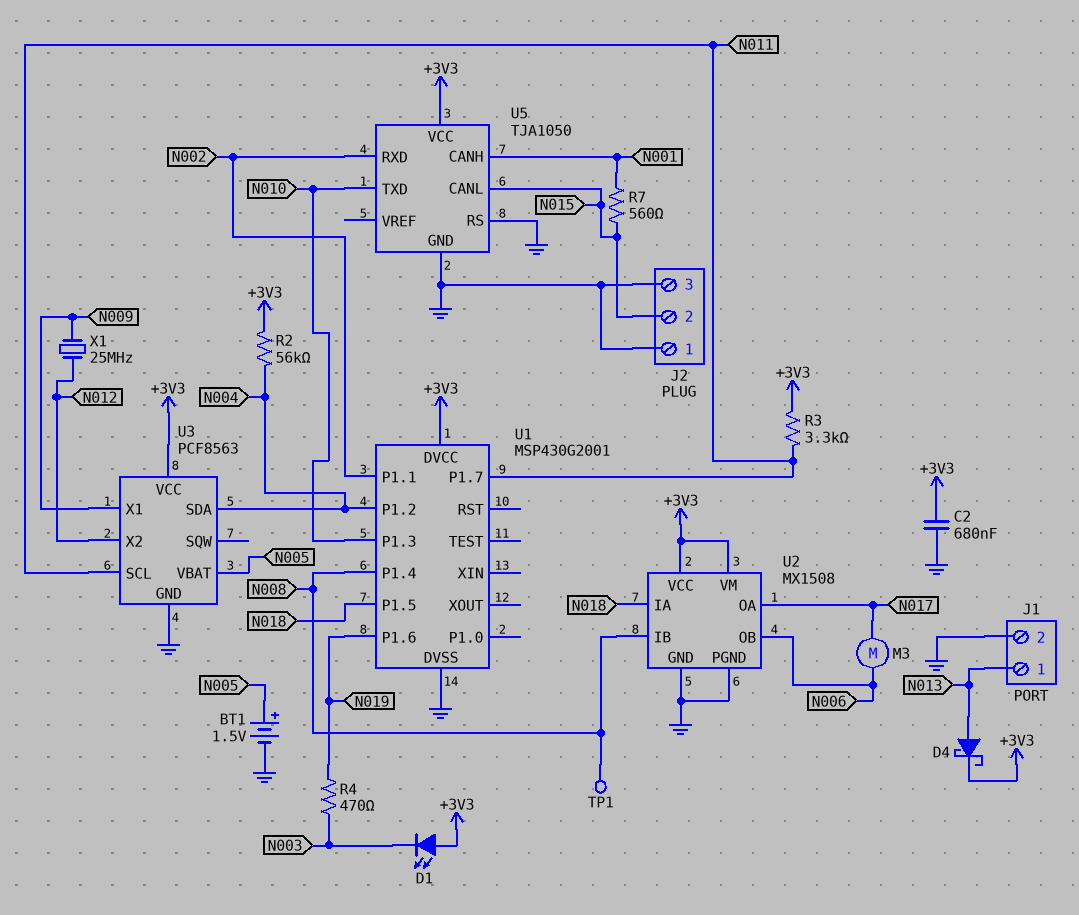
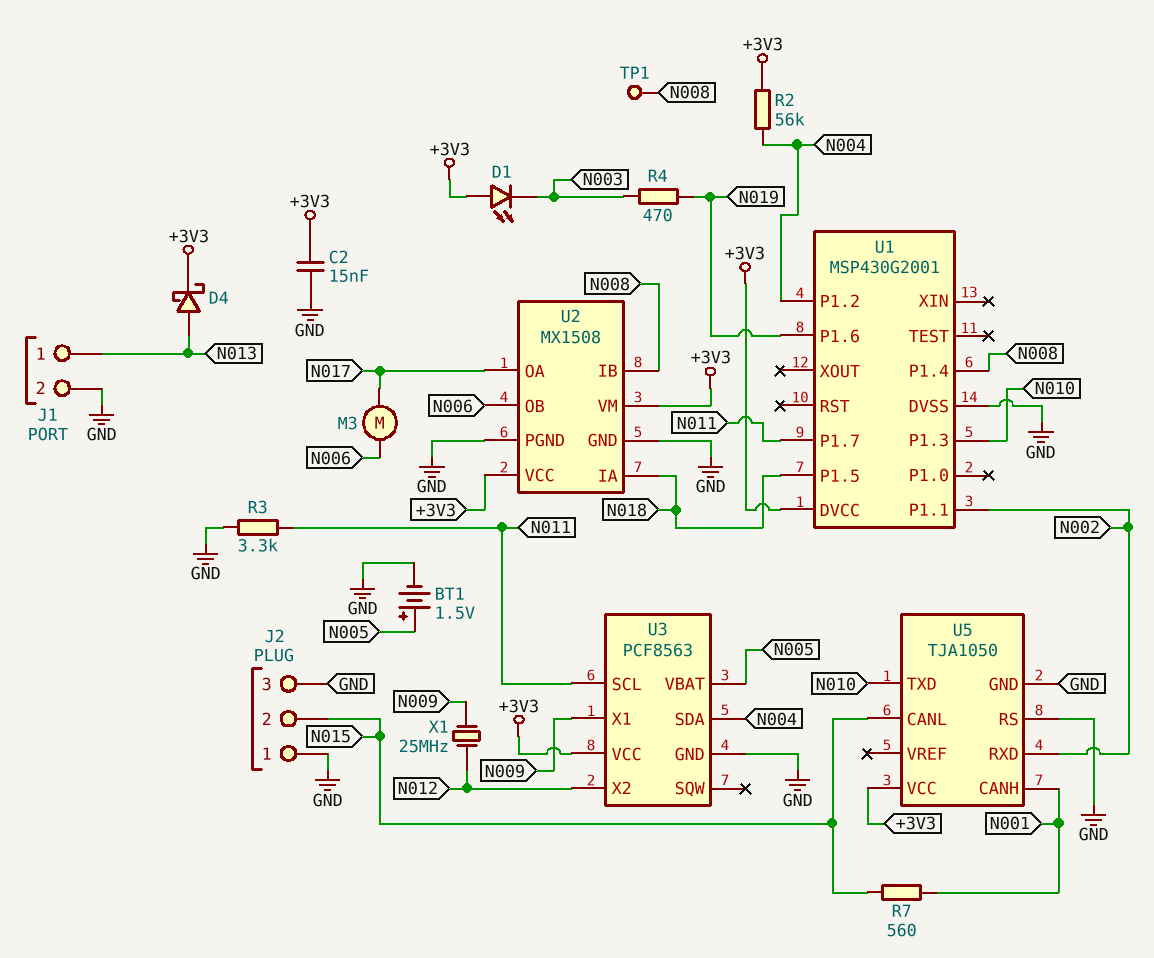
C2: 680nF (+3V3, GND) -> 15nF (+3V3, GND)
R3: 3.3k (+3V3, N011) -> 3.3k (GND, N011)

